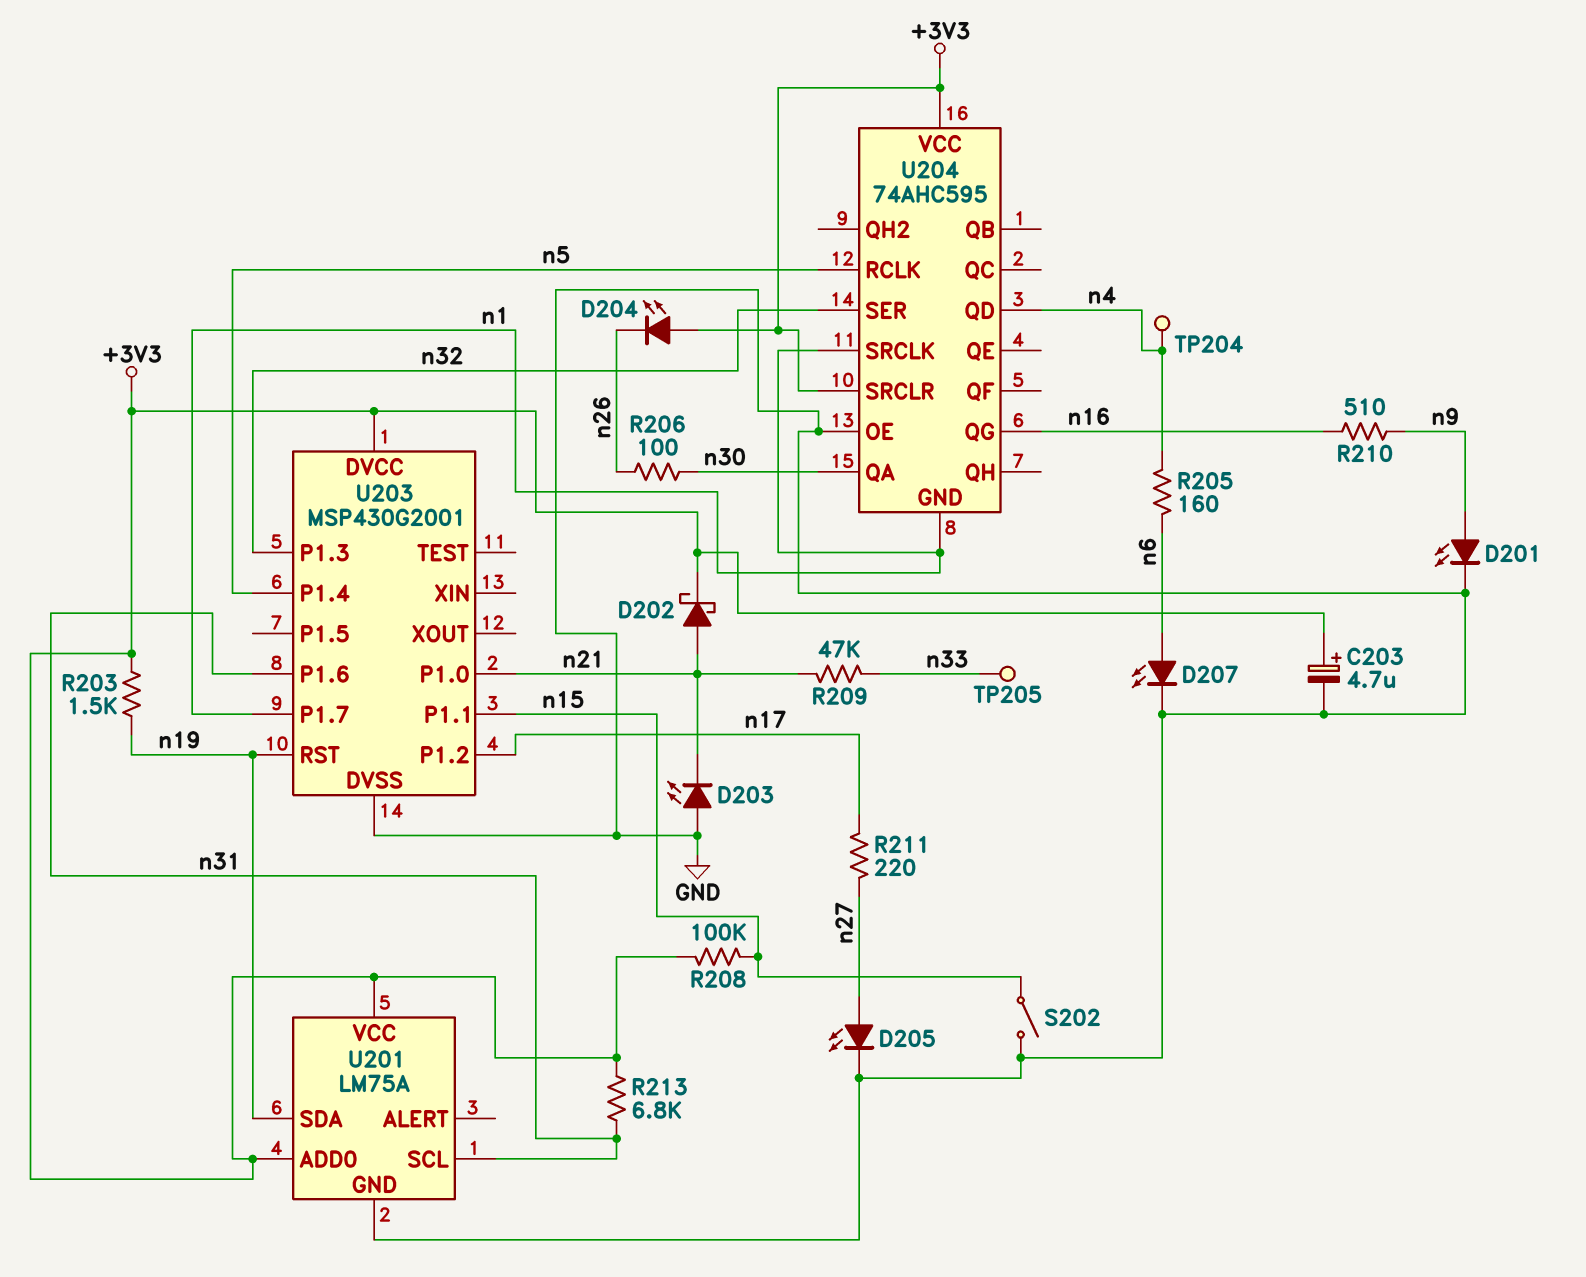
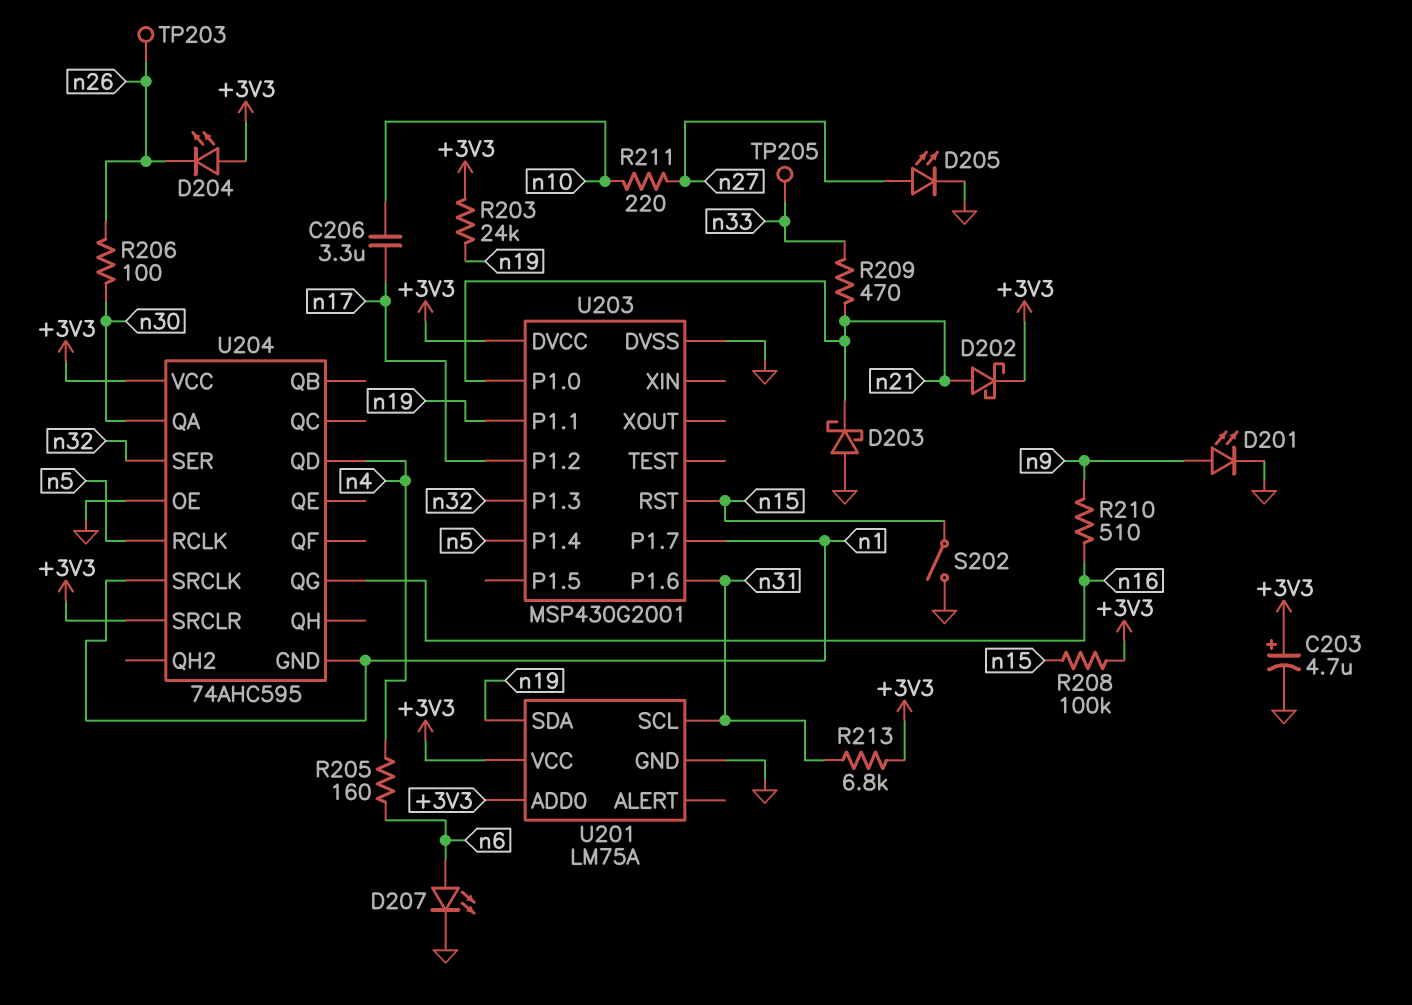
C206: none -> 3.3uF (n10, n17)
D203: LED (A GND, K n21) -> schottky (A GND, K n21)
R203: 1.5k (+3V3, n19) -> 24k (+3V3, n19)
R209: 47k (n21, n33) -> 470 (n21, n33)
R211: 220 (n17, n27) -> 220 (n10, n27)
TP203: none -> test point (n26)
TP204: test point (n4) -> none
U203 pin P1.1: n15 -> n19
U203 pin RST: n19 -> n15

